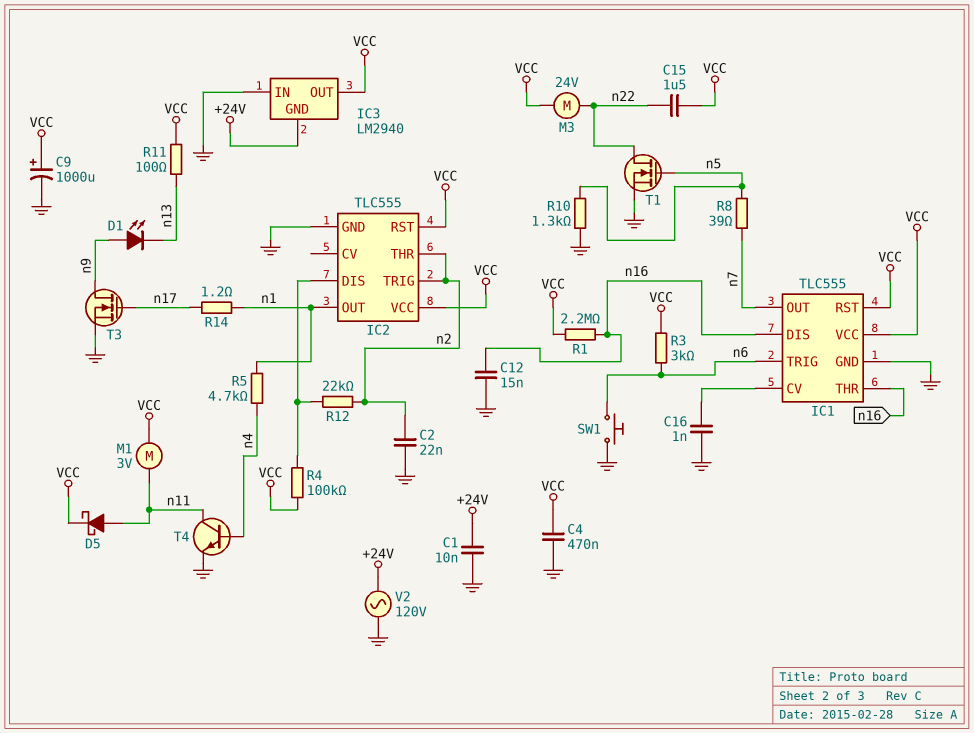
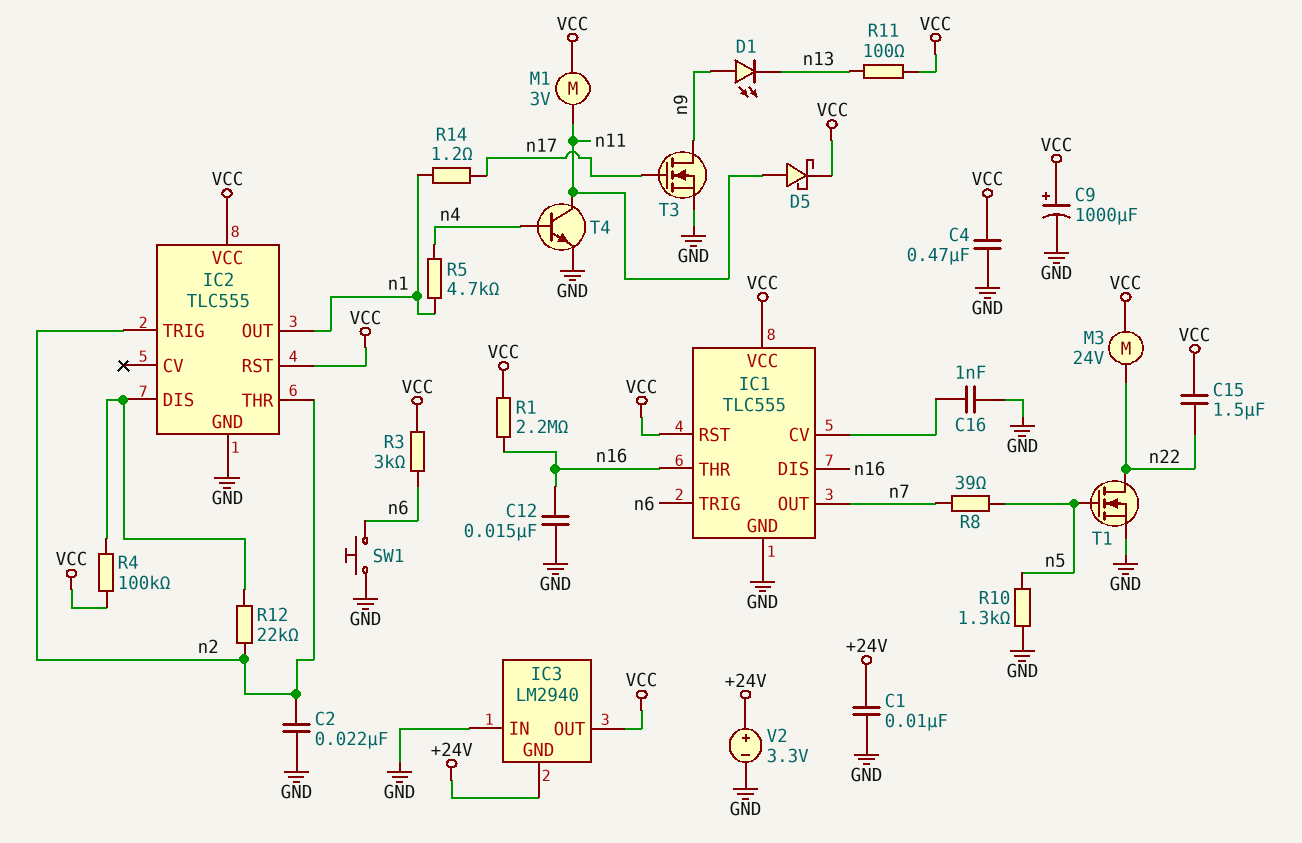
V2: AC 120V (+24V, GND) -> 3.3V (plus +24V, minus GND)

